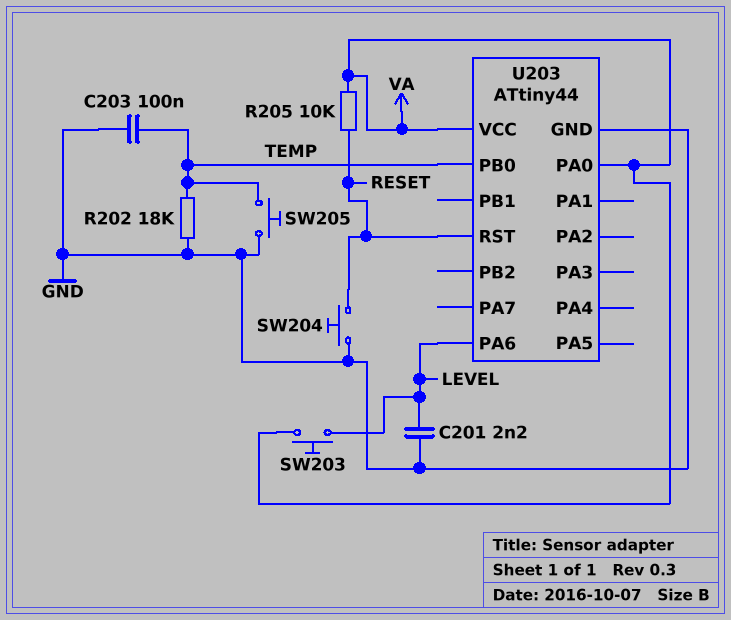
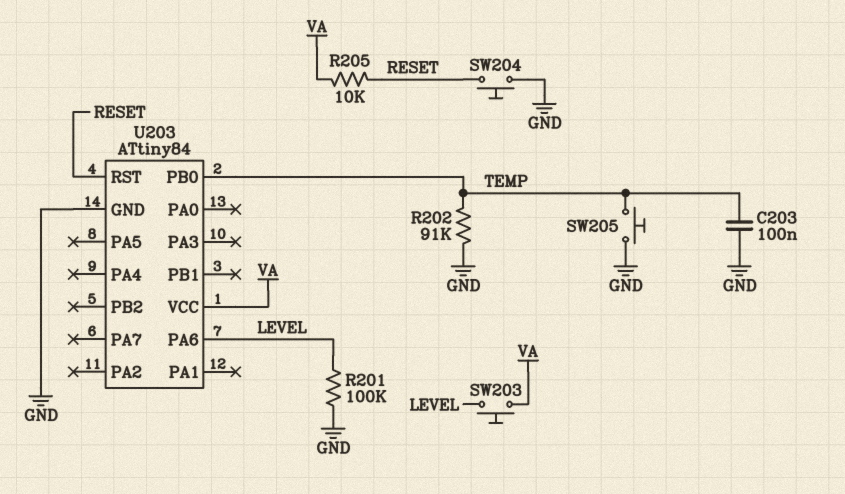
C201: 2.2nF (GND, LEVEL) -> none
R201: none -> 100k (GND, LEVEL)
R202: 18k (GND, TEMP) -> 91k (GND, TEMP)
U203: ATtiny44 -> ATtiny84
U203 pin PA0: VA -> none

